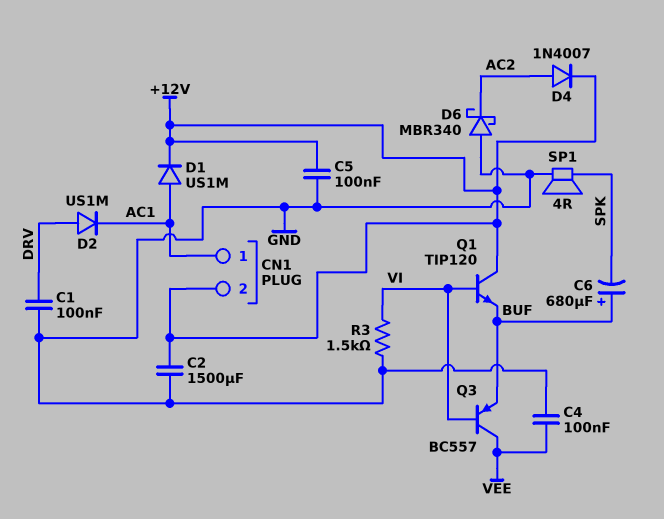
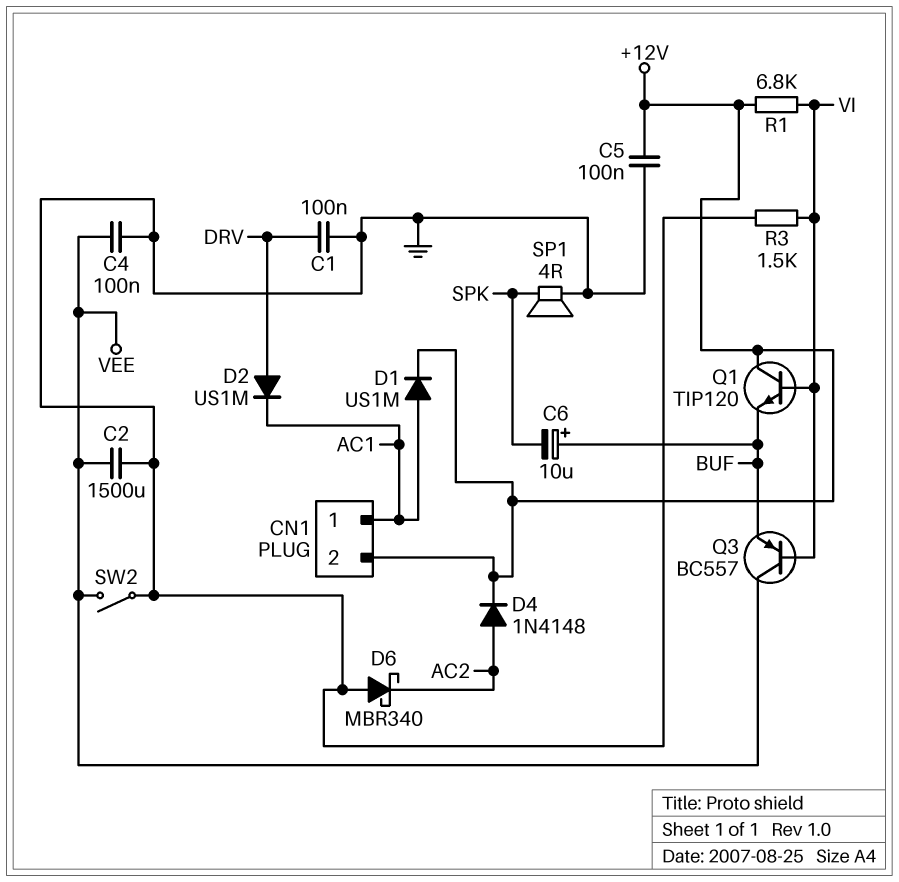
C2: 1500uF (+12V, GND) -> 1500uF (GND, VEE)
C6: 680uF (plus BUF, minus SPK) -> 10uF (plus BUF, minus SPK)
D4: diode 1N4007 (A AC2, K +12V) -> diode 1N4148 (A AC2, K +12V)
R1: none -> 6.8k (+12V, VI)
SW2: none -> switch (GND, VEE)

